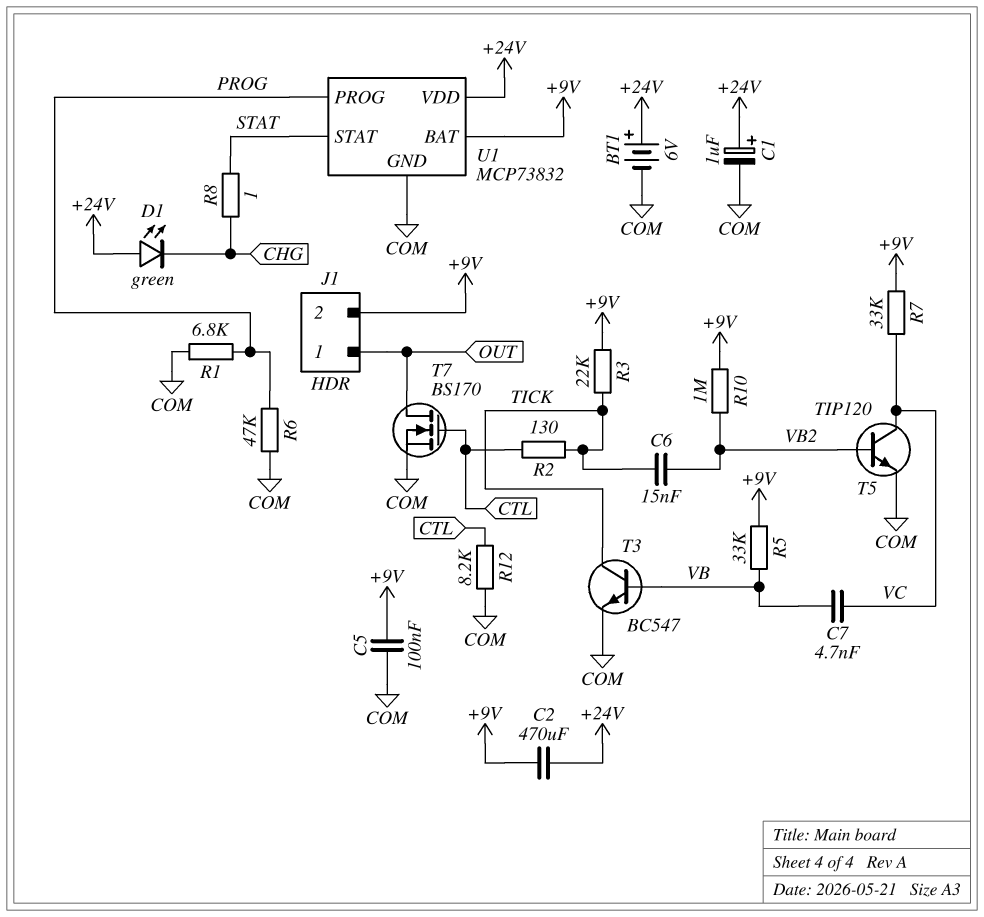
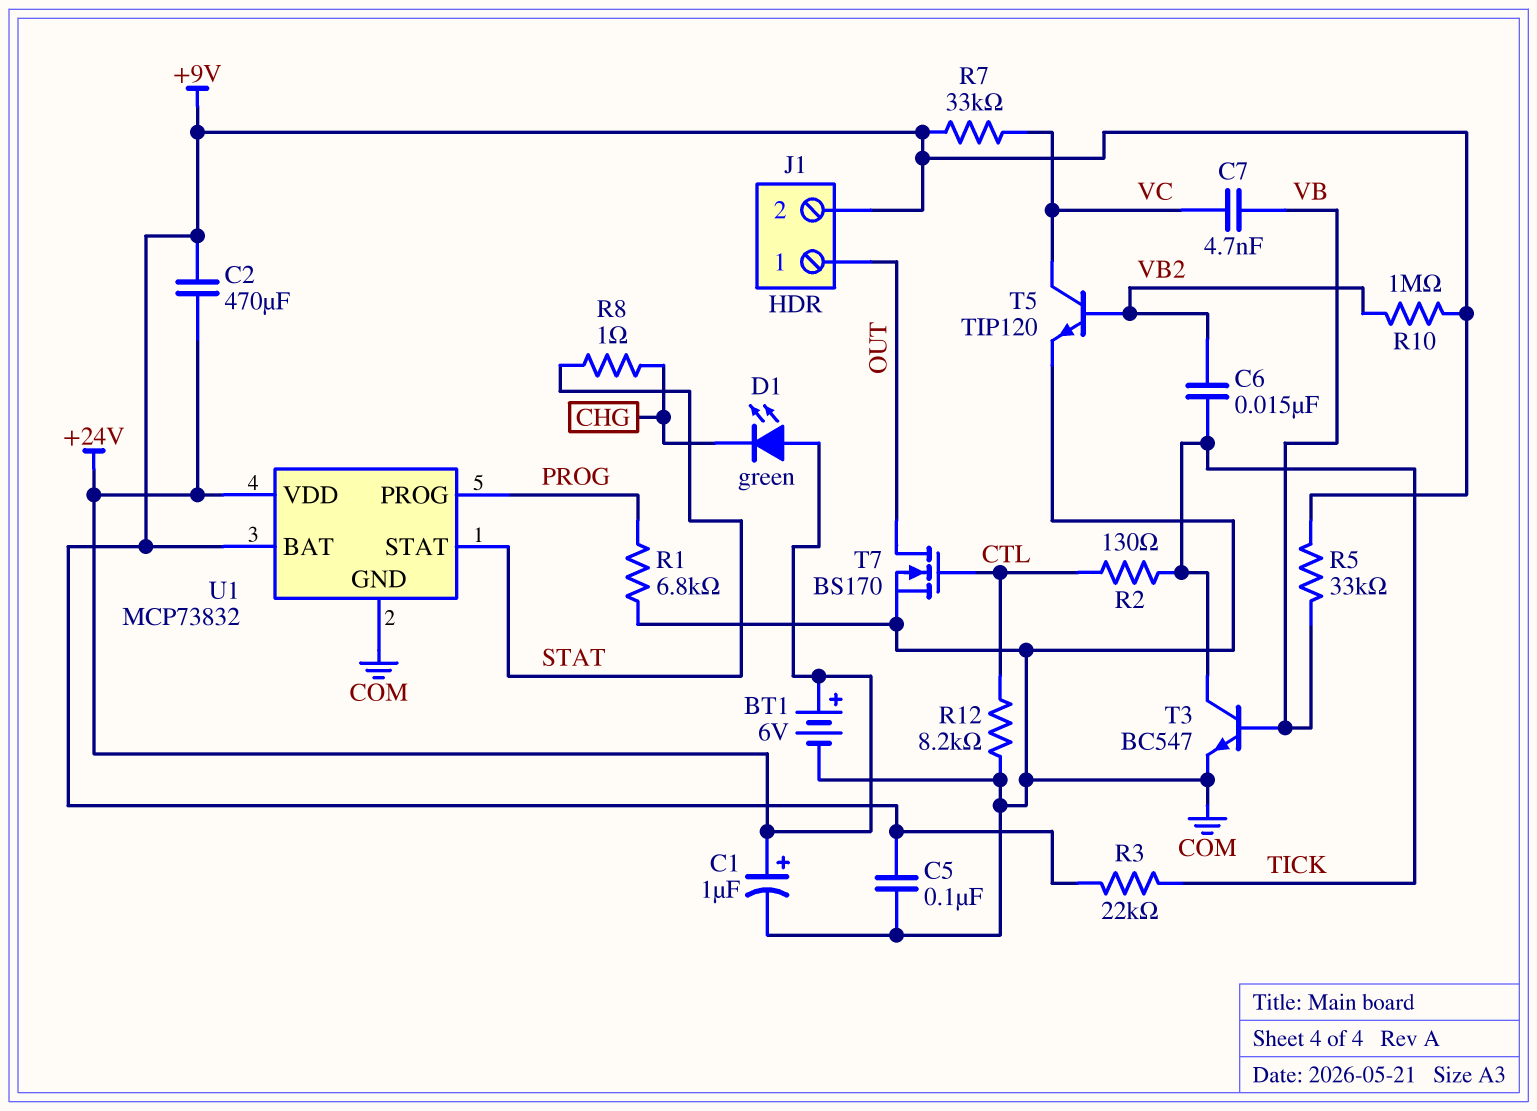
R6: 47k (COM, PROG) -> none

